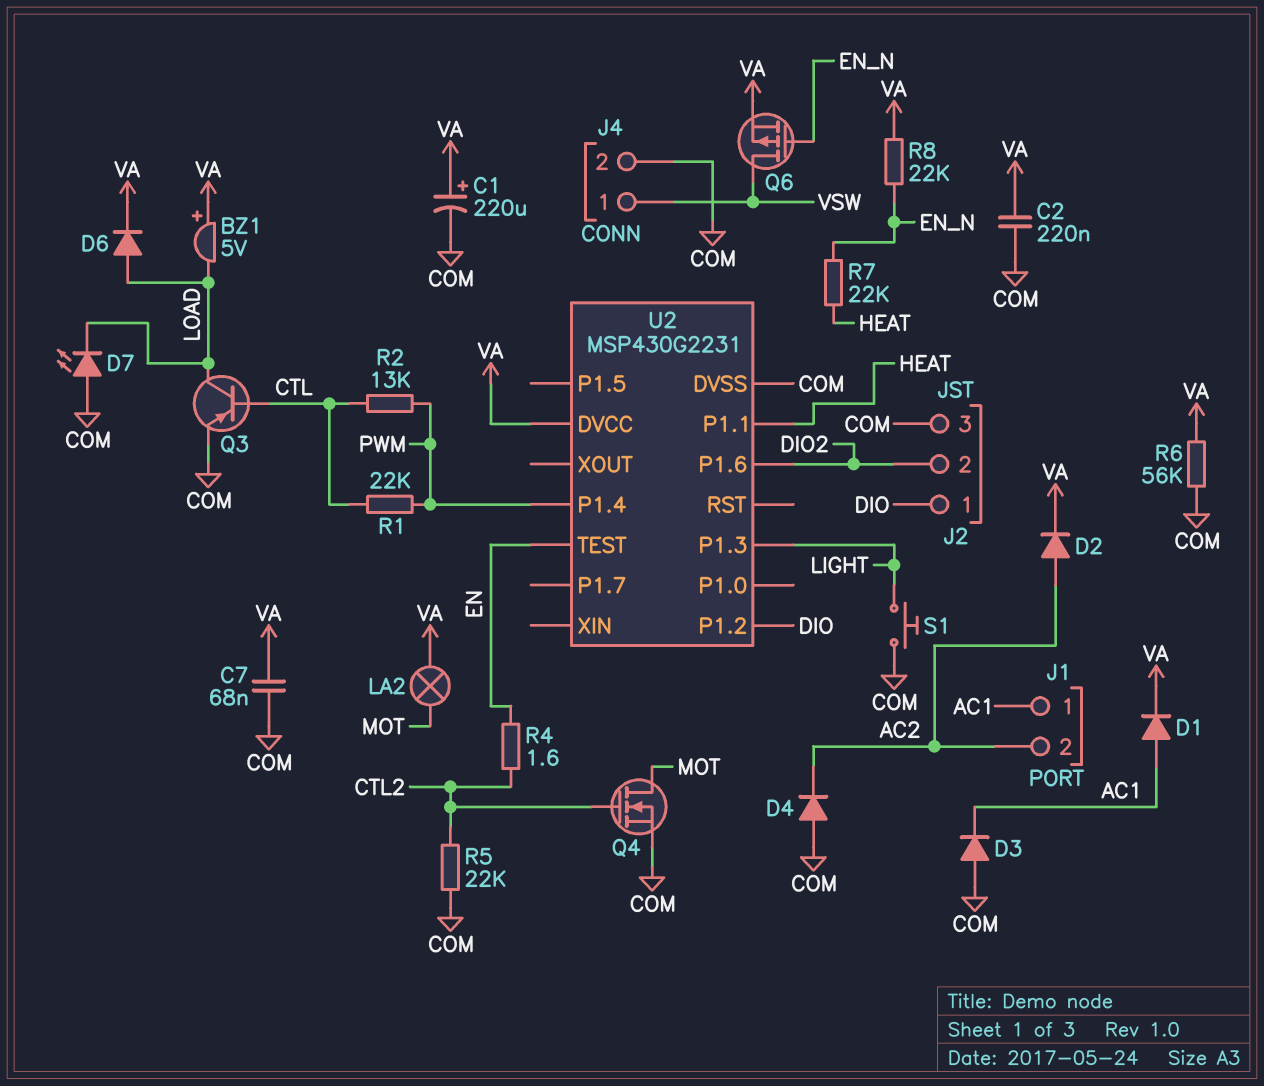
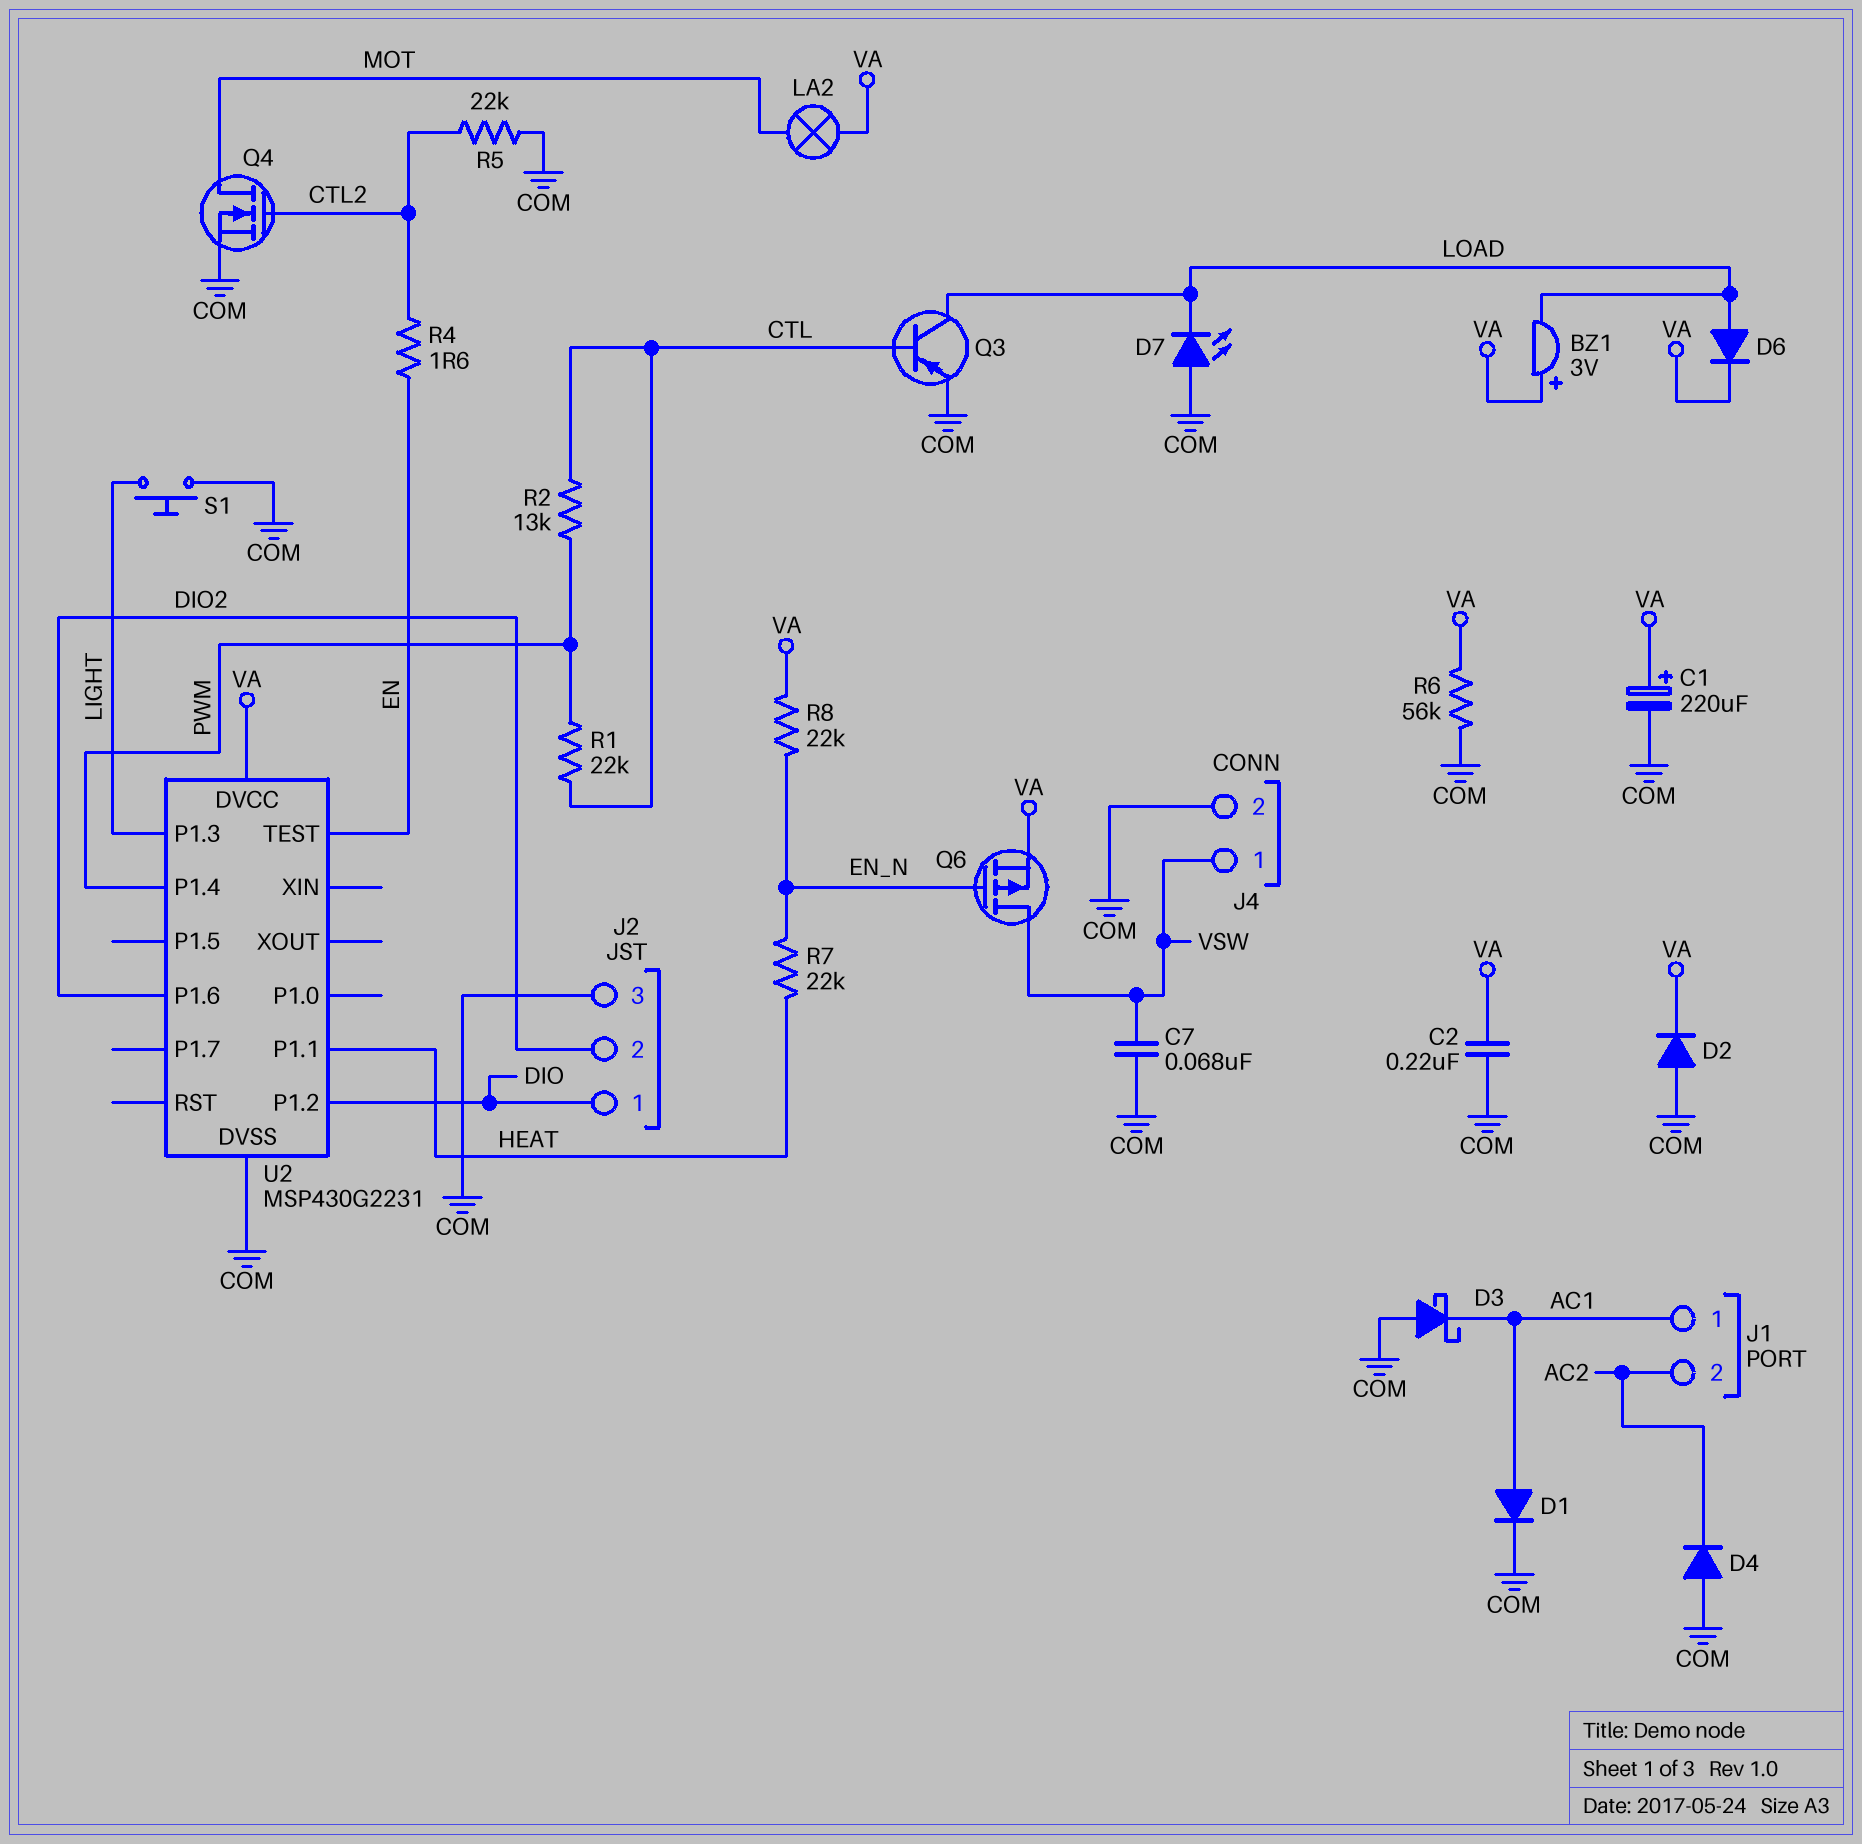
BZ1: buzzer 5V (plus VA, minus LOAD) -> buzzer 3V (plus VA, minus LOAD)
C7: 68nF (COM, VA) -> 68nF (COM, VSW)
D1: diode (A AC1, K VA) -> diode (A AC1, K COM)
D2: diode (A AC2, K VA) -> diode (A COM, K VA)
D3: diode (A COM, K AC1) -> schottky (A COM, K AC1)

